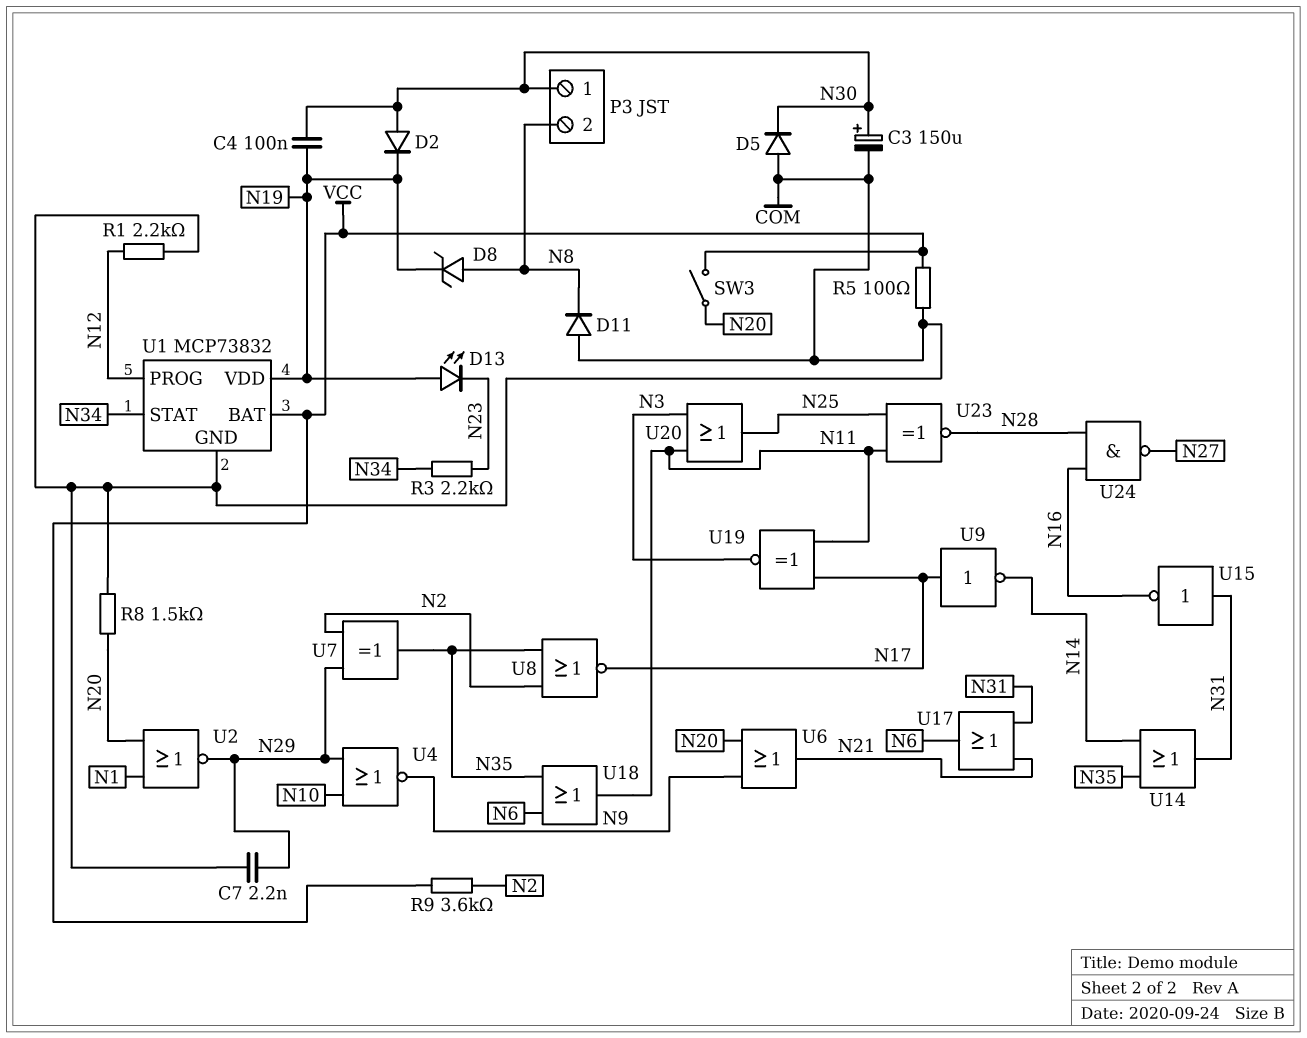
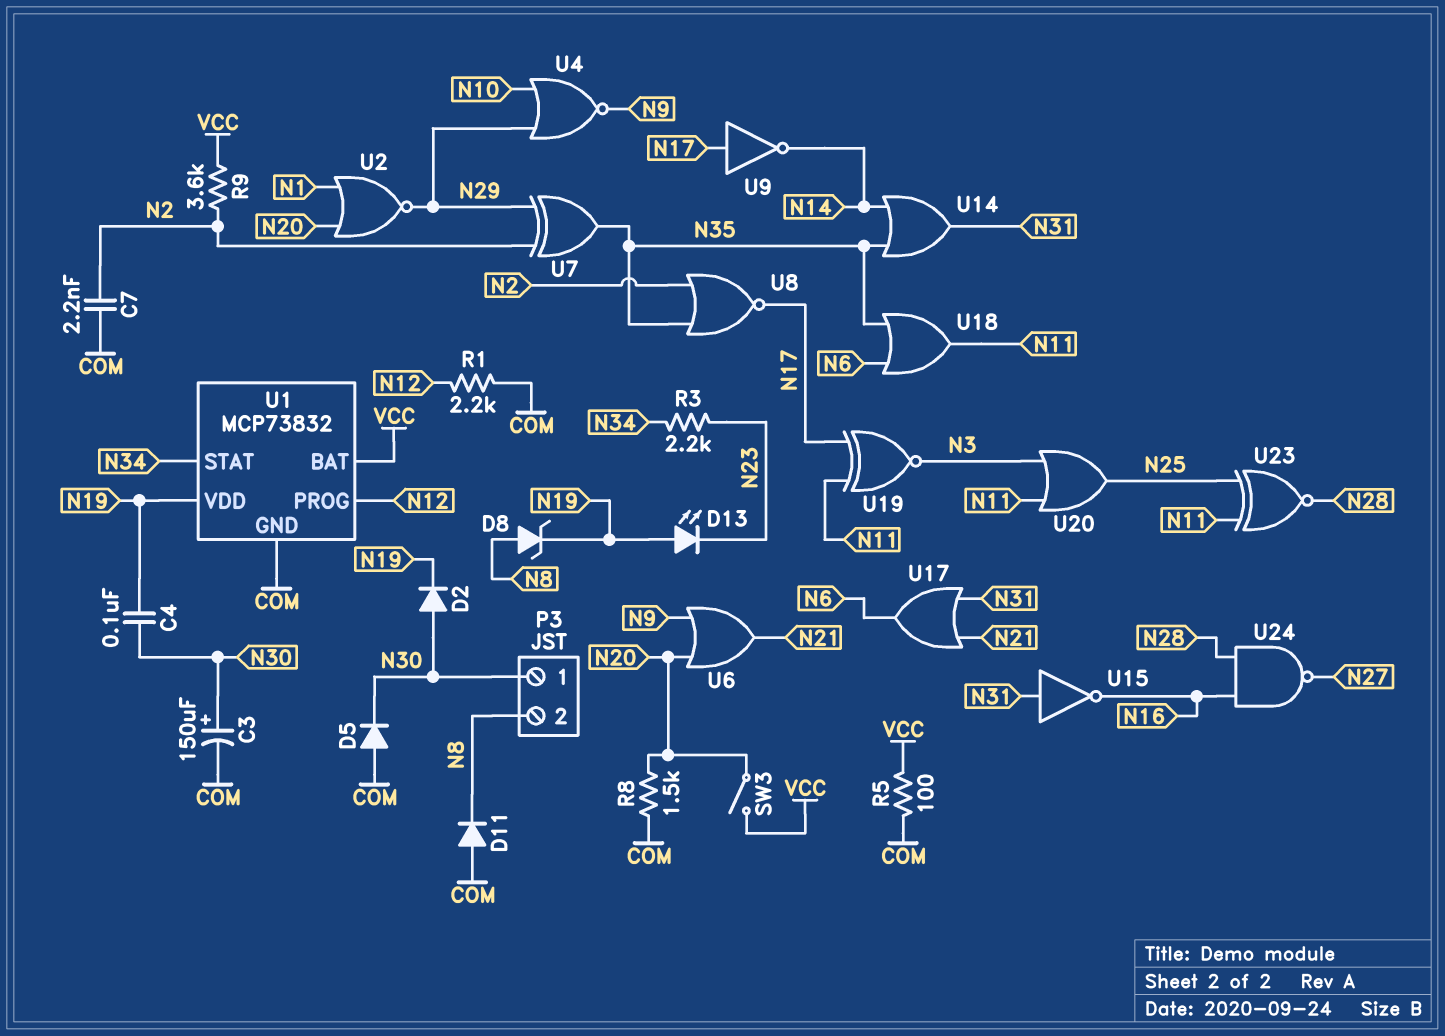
C7: 2.2nF (COM, N29) -> 2.2nF (COM, N2)

